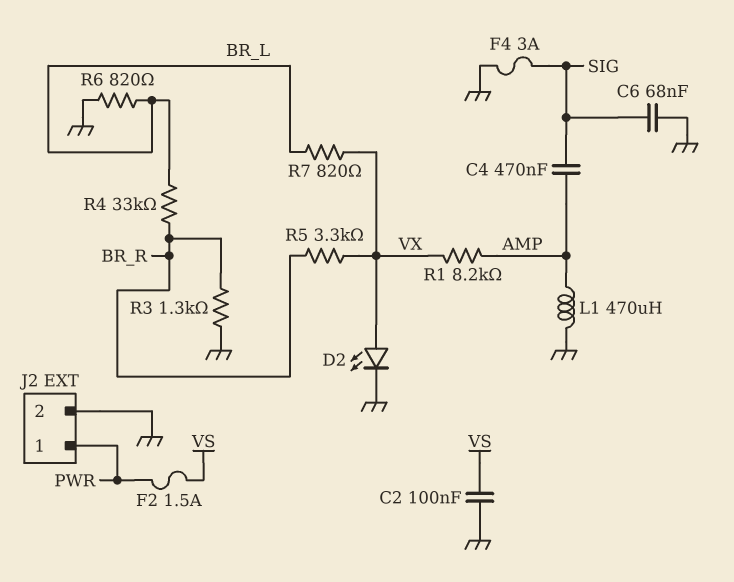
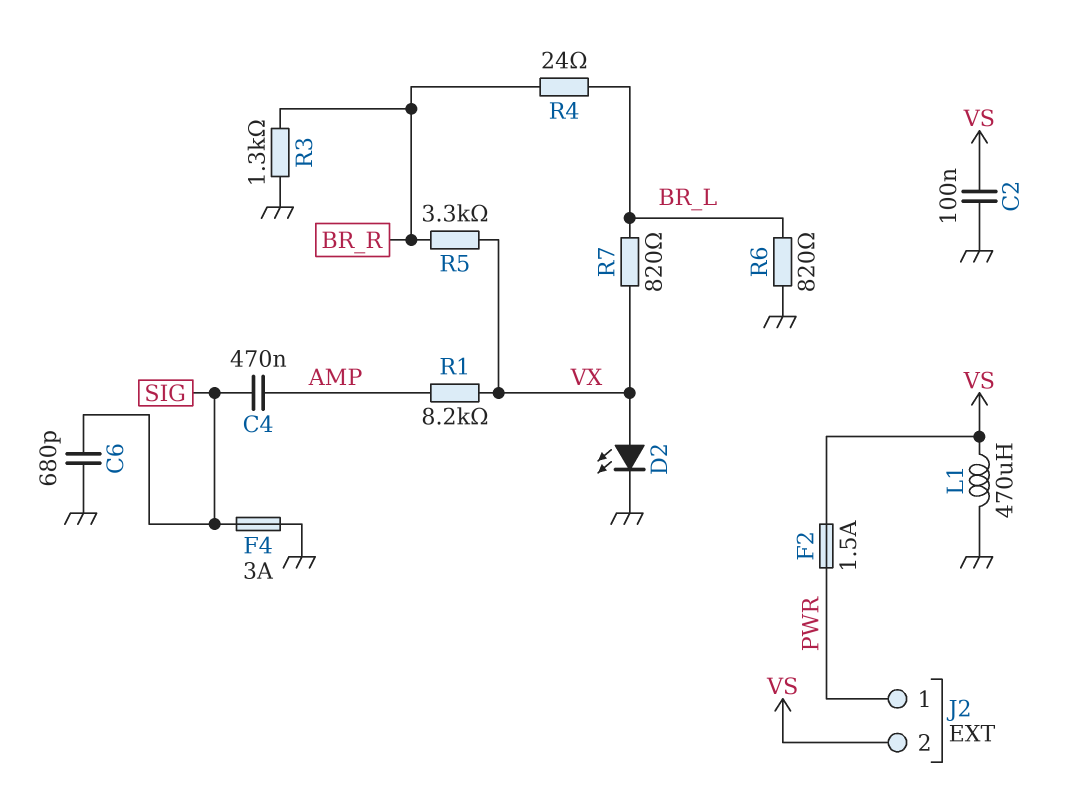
C6: 68nF (GND, SIG) -> 680pF (GND, SIG)
J2 pin 2: GND -> VS
L1: 470uH (AMP, GND) -> 470uH (GND, VS)
R4: 33k (BR_L, BR_R) -> 24 (BR_L, BR_R)

